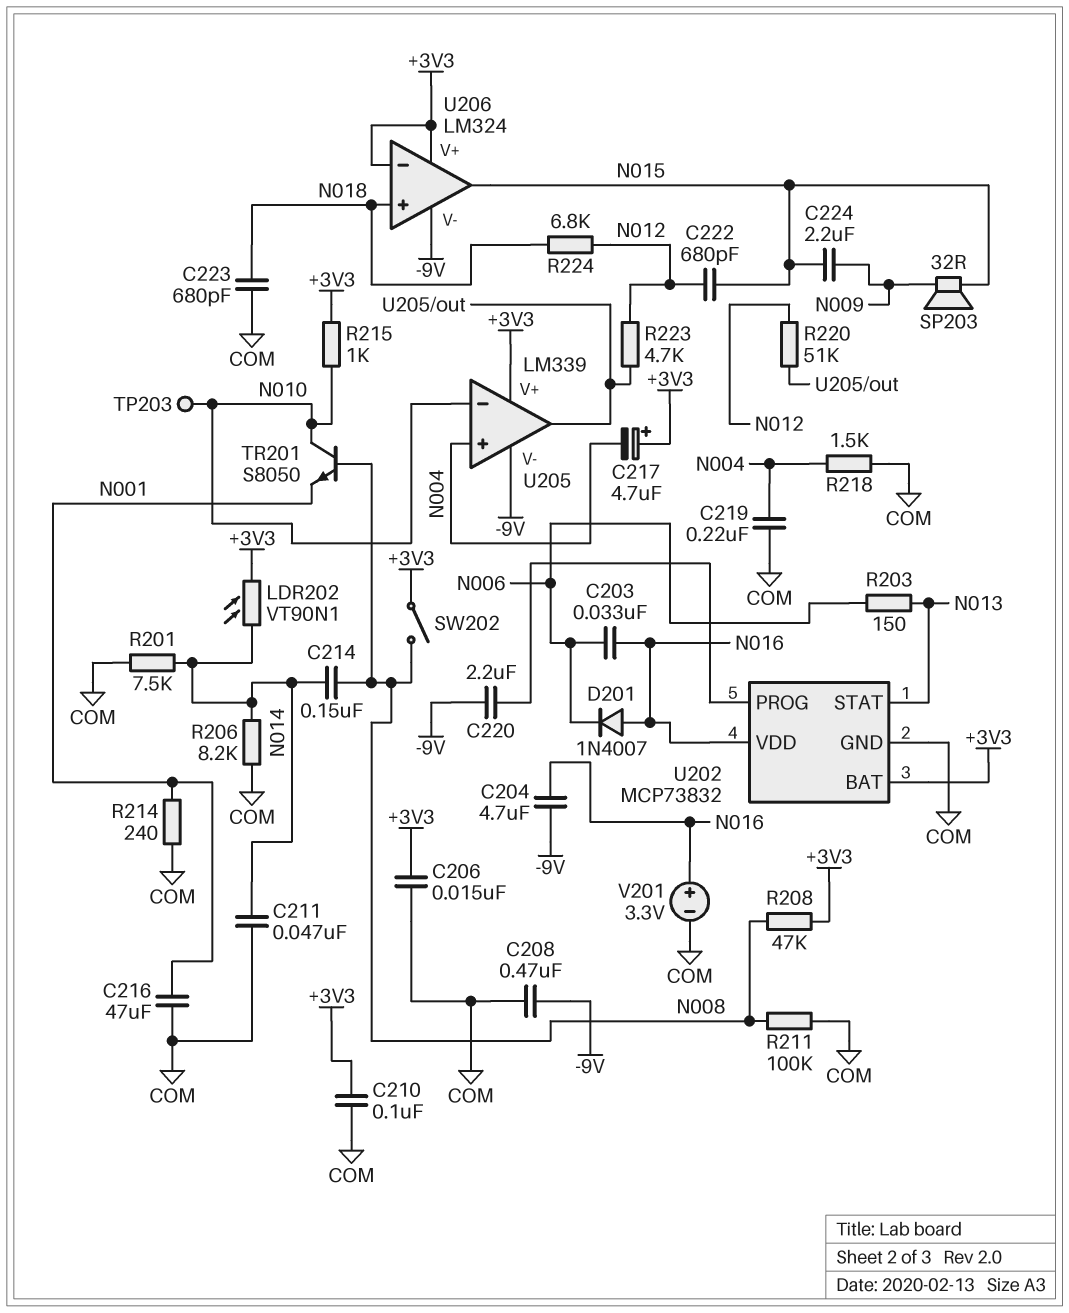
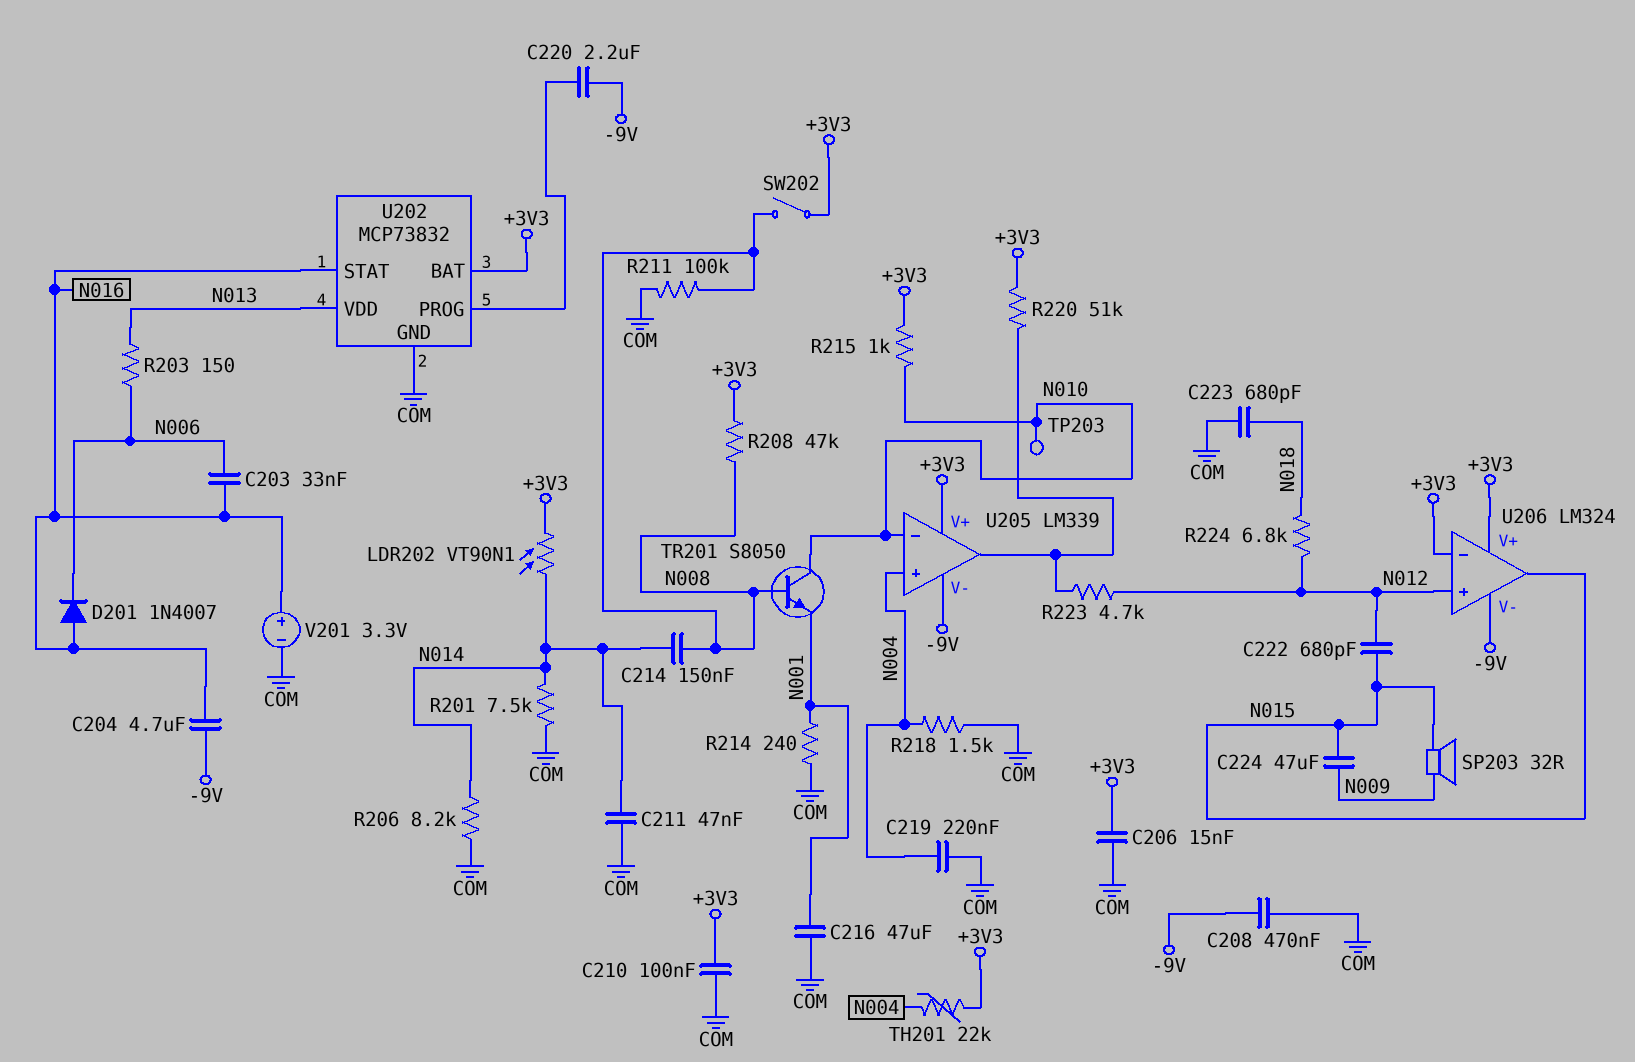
C217: 4.7uF (plus +3V3, minus N004) -> none
C224: 2.2uF (N009, N015) -> 47uF (N009, N015)
R220: 51k (N012, U205/out) -> 51k (+3V3, U205/out)
TH201: none -> 22k (+3V3, N004)
U202 pin STAT: N013 -> N016
U202 pin VDD: N016 -> N013
U206 pin in+: N018 -> N012

